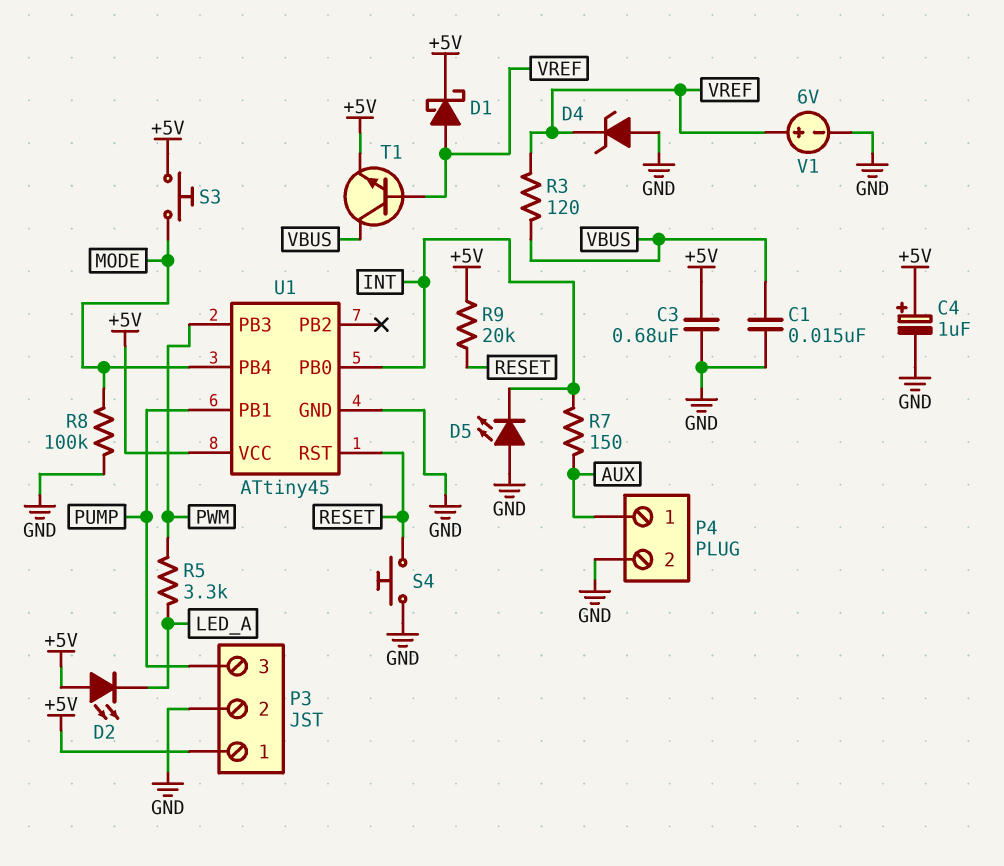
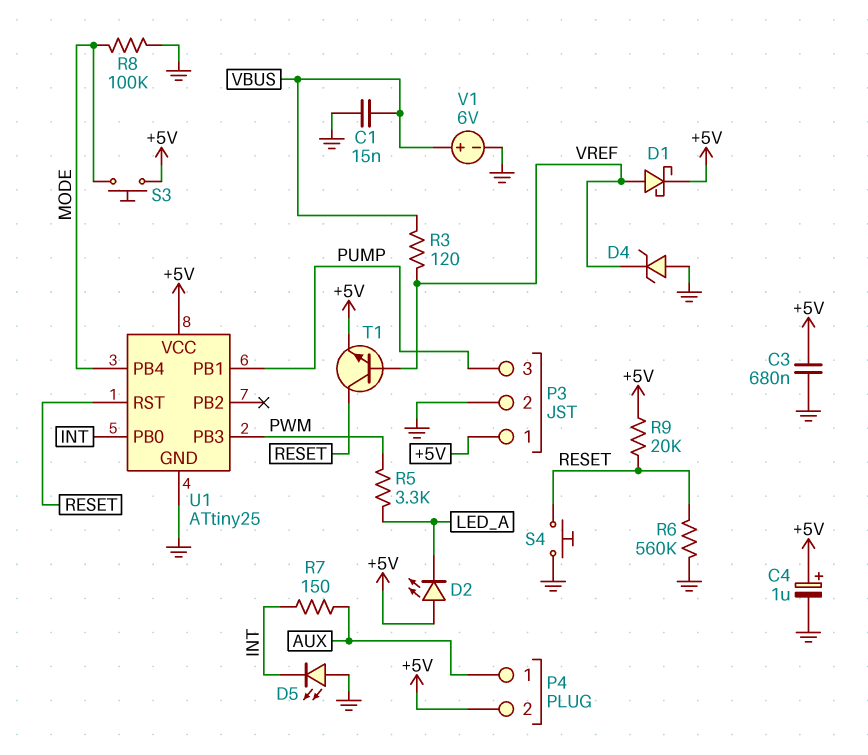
P4 pin 2: GND -> +5V
R6: none -> 560k (GND, RESET)
T1: NPN (B VREF, C VBUS, E +5V) -> NPN (B VREF, C RESET, E +5V)
U1: ATtiny45 -> ATtiny25
V1: 6V (plus VREF, minus GND) -> 6V (plus VBUS, minus GND)

